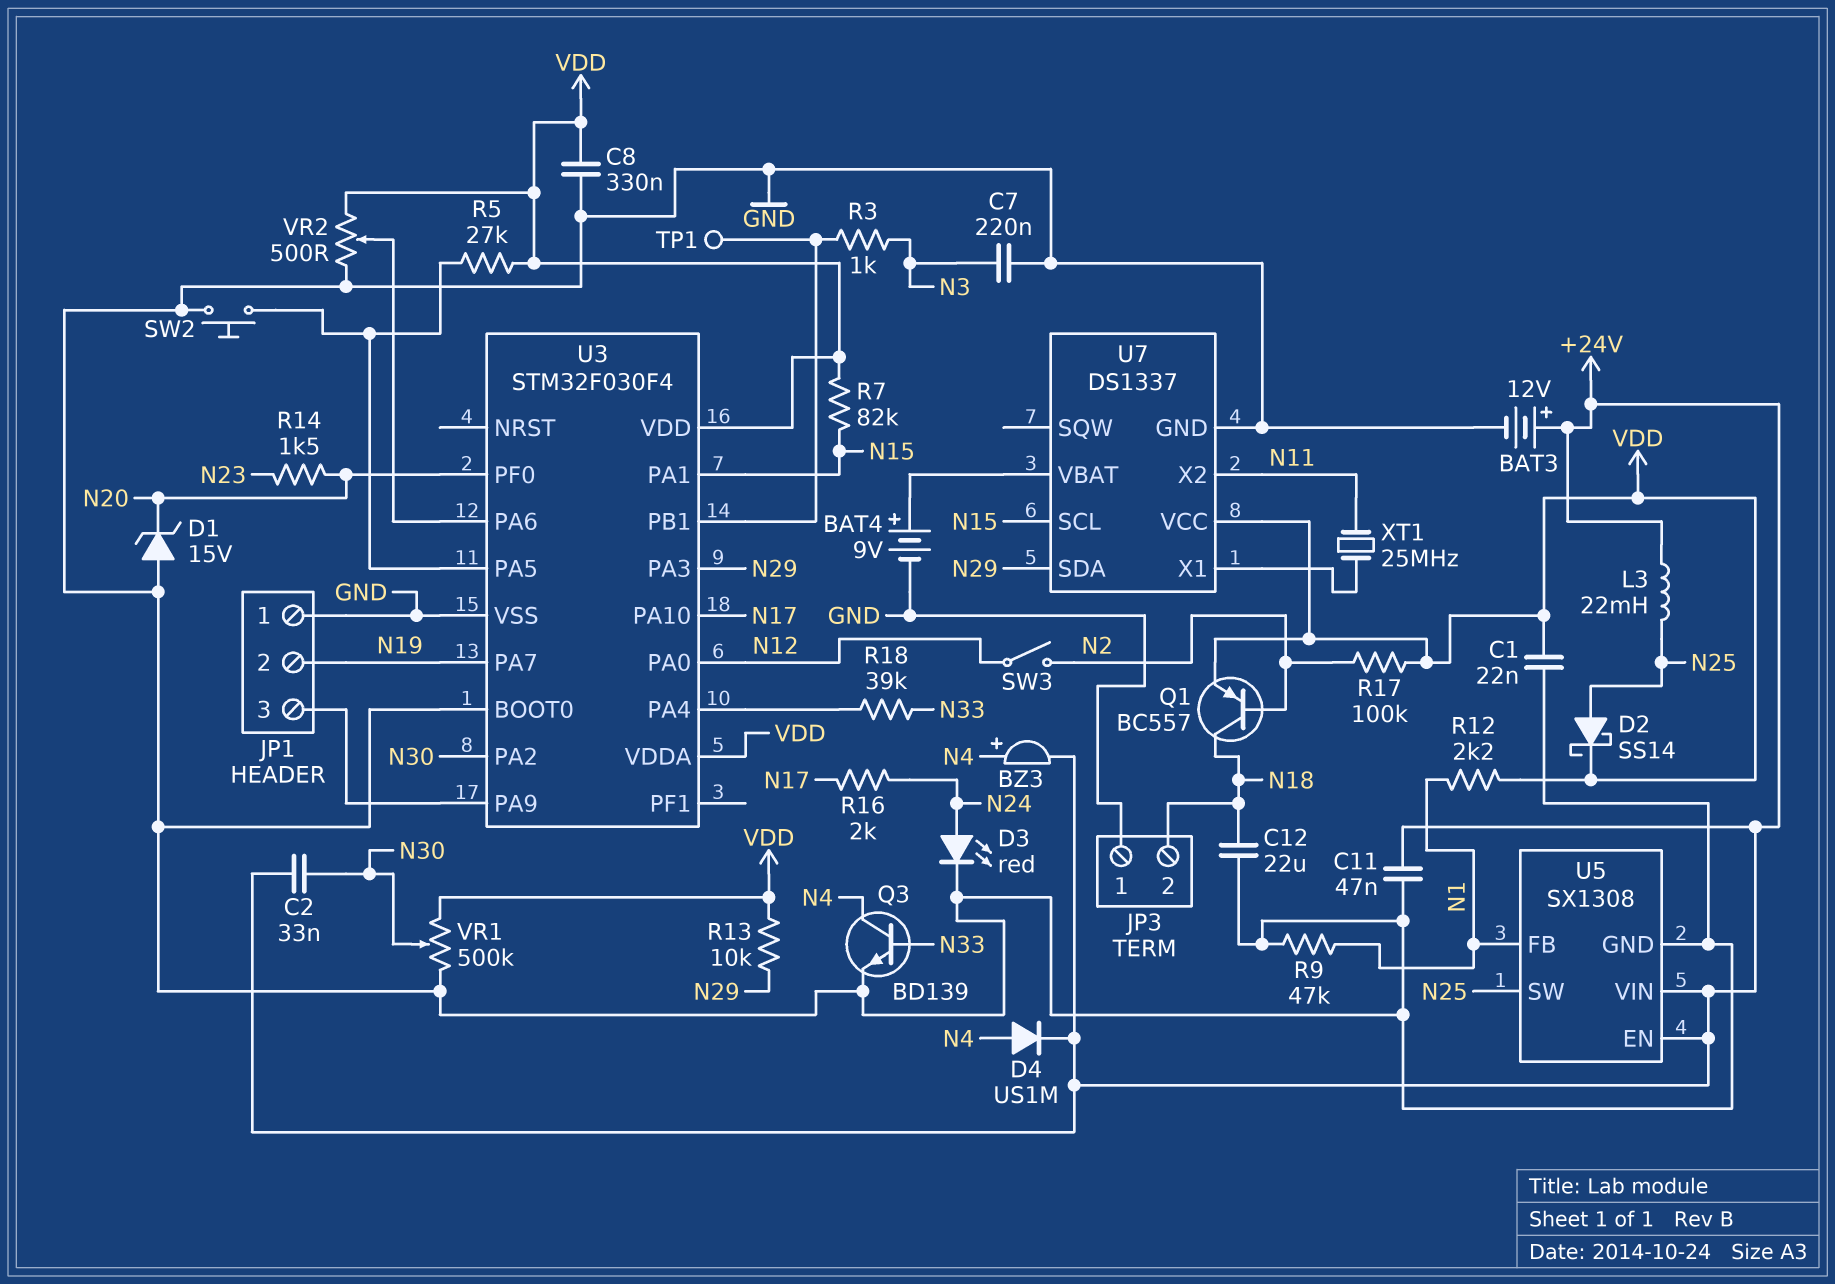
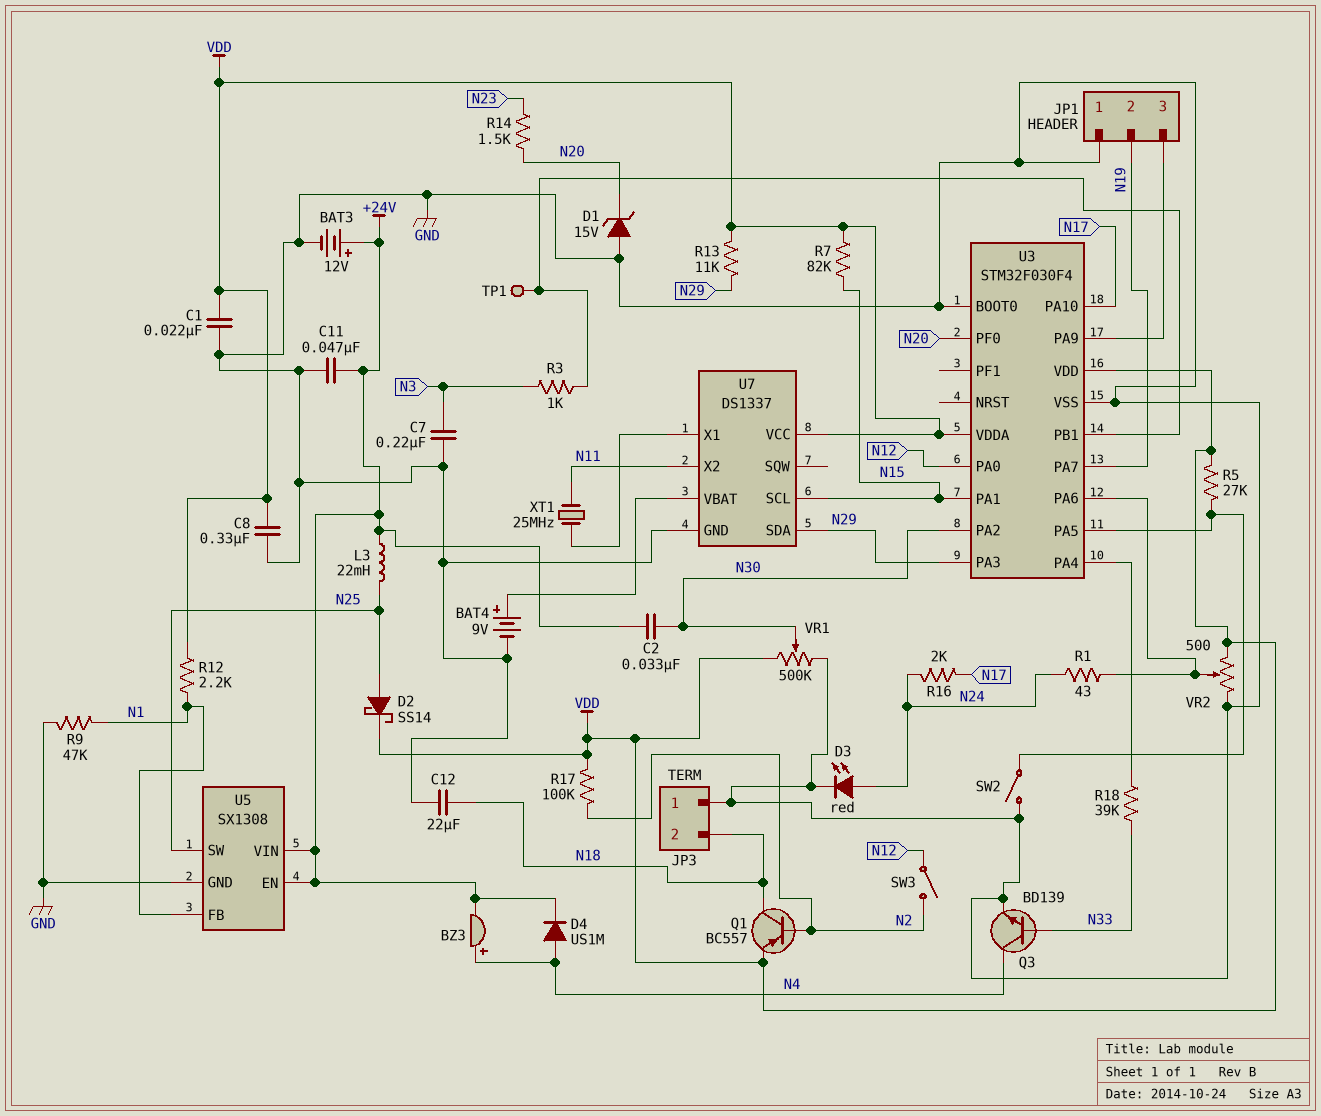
R1: none -> 43 (N24, U3/PA6)
R13: 10k (N29, VDD) -> 11k (N29, VDD)
SW2: button (GND, U3/PA5) -> switch (GND, U3/PA5)

